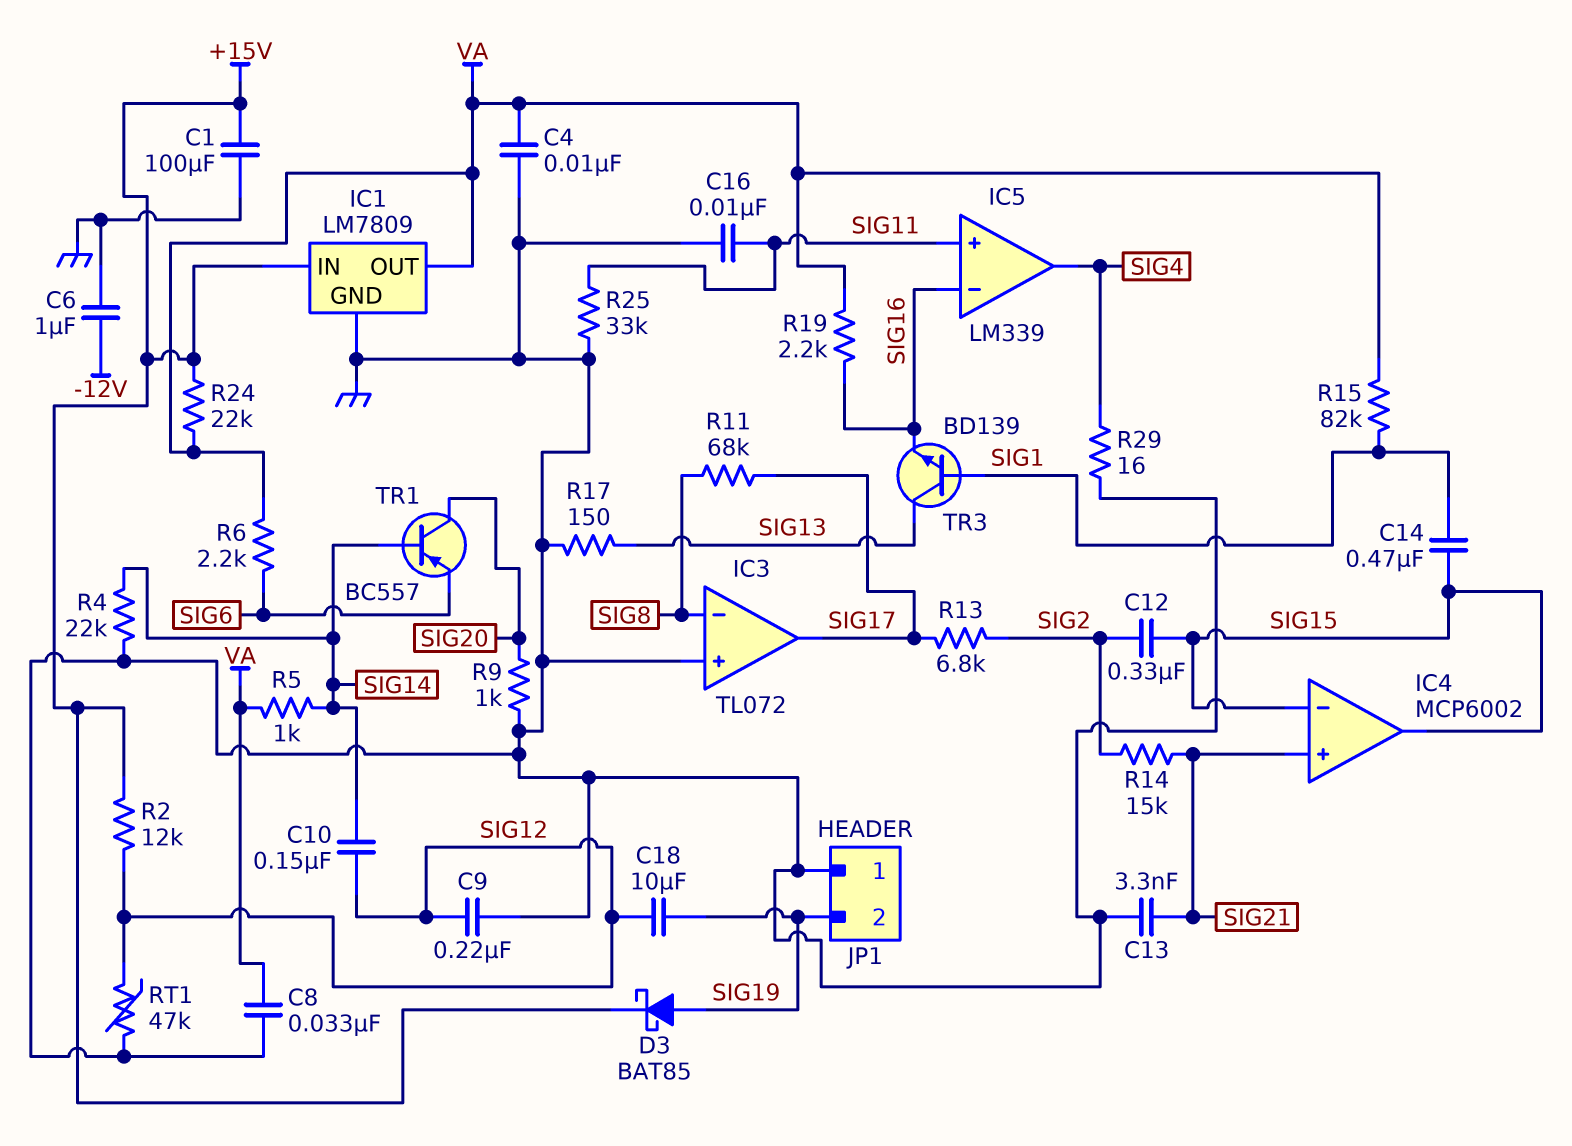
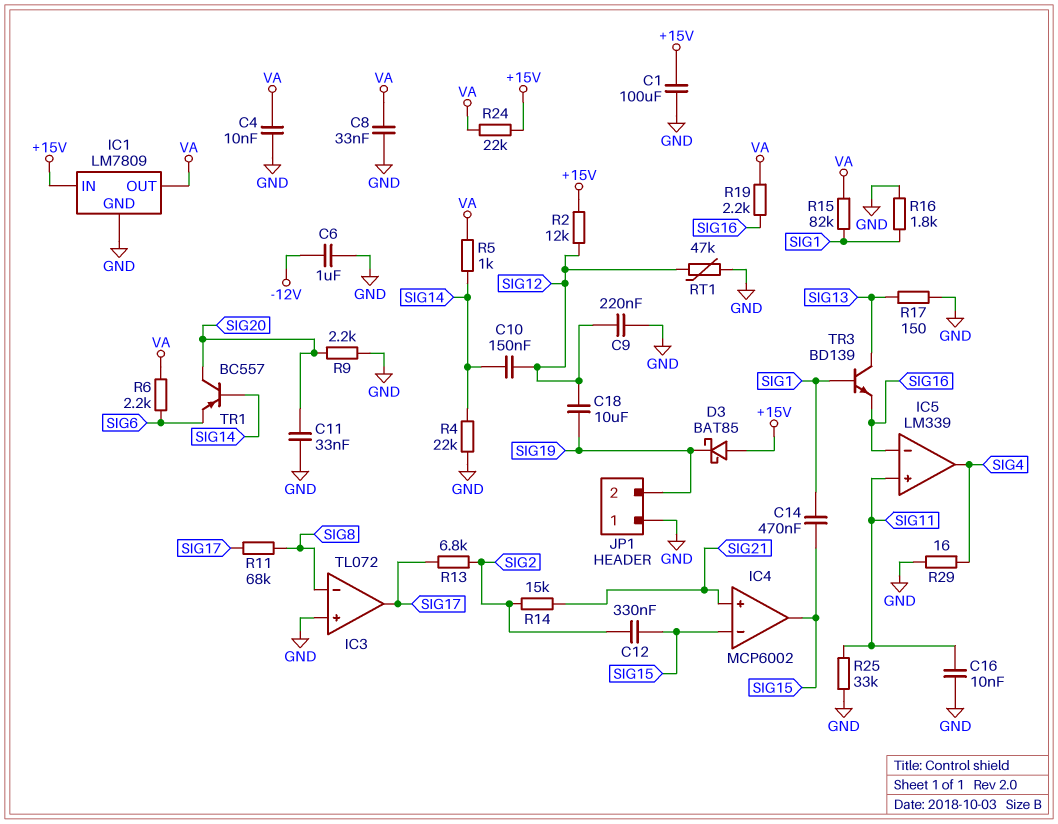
C11: none -> 33nF (GND, SIG20)
C13: 3.3nF (GND, SIG21) -> none
D3: schottky BAT85 (A SIG19, K +15V) -> schottky BAT85 (A +15V, K SIG19)
R9: 1k (GND, SIG20) -> 2.2k (GND, SIG20)
R16: none -> 1.8k (GND, SIG1)

